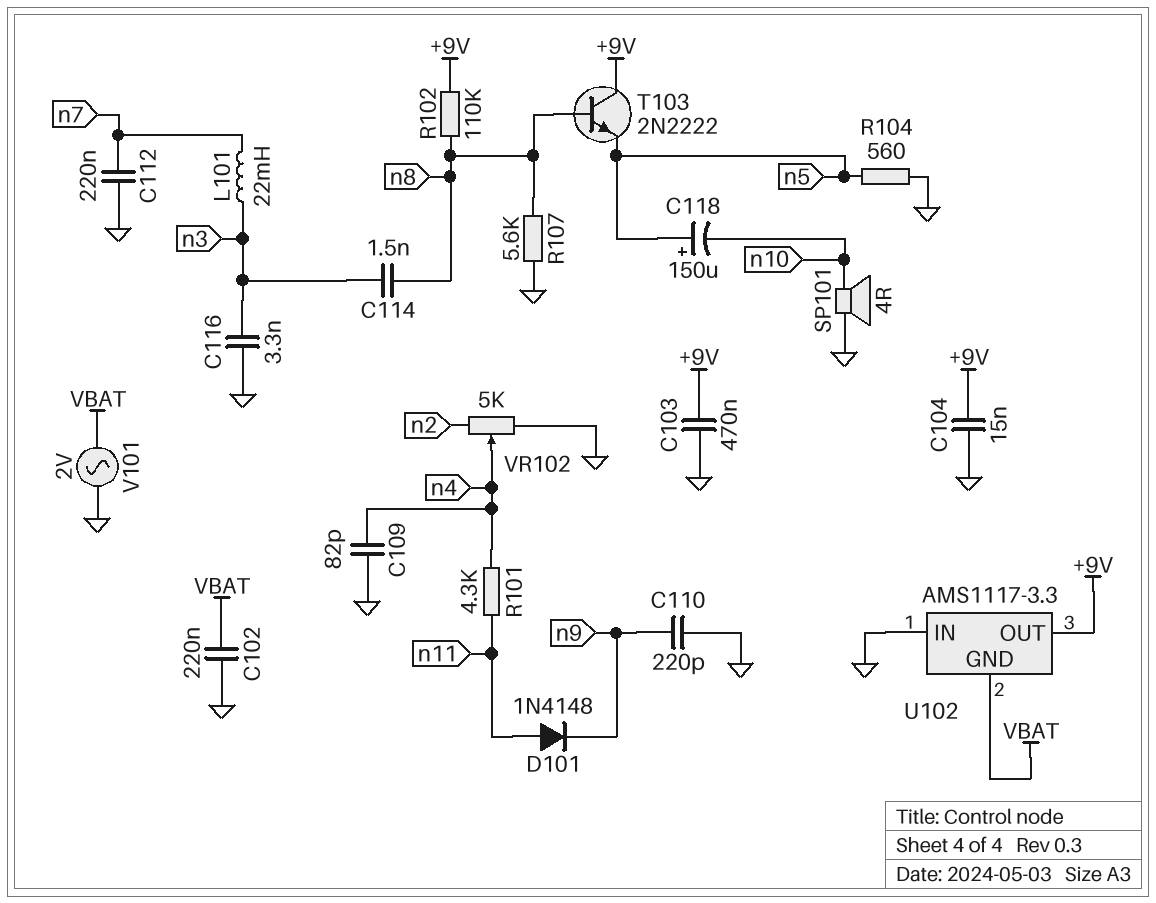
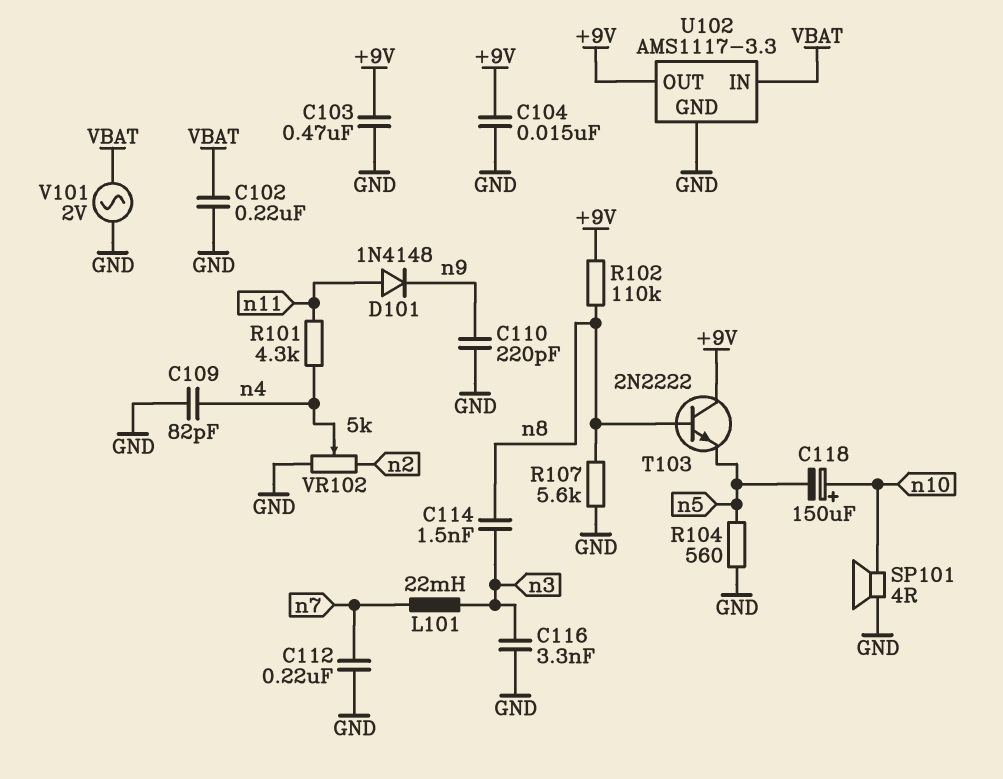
C118: 150uF (plus n5, minus n10) -> 150uF (plus n10, minus n5)
U102 pin GND: VBAT -> GND
U102 pin IN: GND -> VBAT

